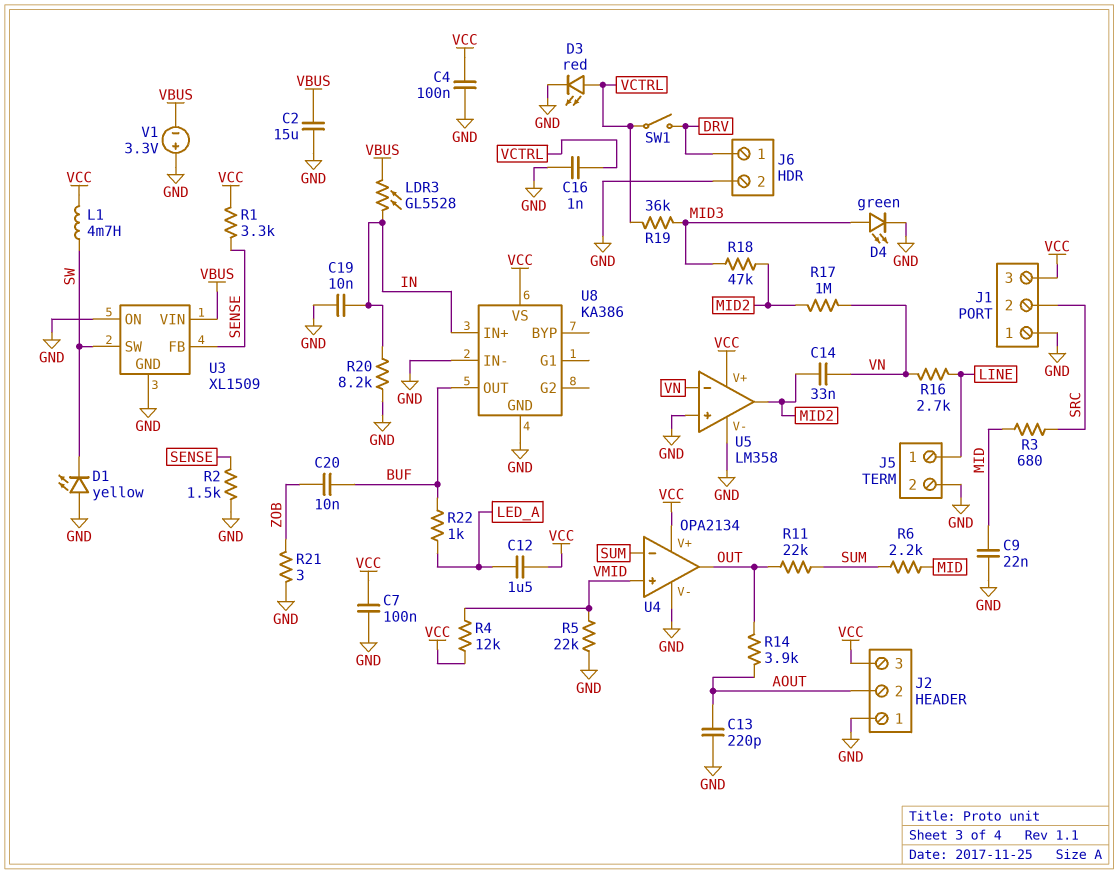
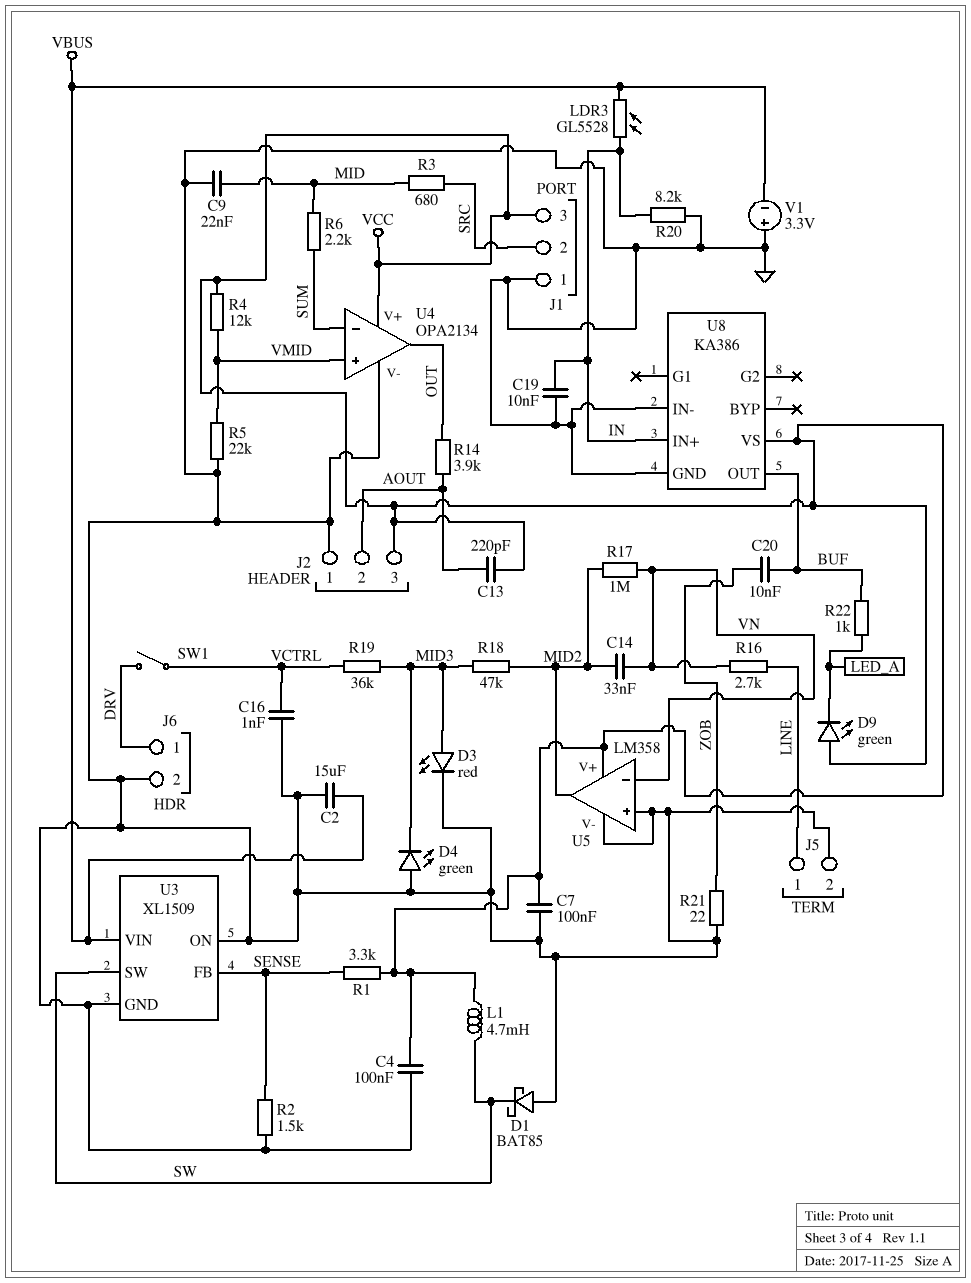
C12: 1.5uF (LED_A, VCC) -> none
C13: 220pF (AOUT, GND) -> 220pF (AOUT, VCC)
D1: LED yellow (A GND, K SW) -> schottky BAT85 (A GND, K SW)
D3: LED red (A VCTRL, K GND) -> LED red (A MID3, K GND)
D4: LED green (A MID3, K GND) -> LED green (A GND, K MID3)
D9: none -> LED green (A VCC, K LED_A)
R11: 22k (OUT, SUM) -> none
R21: 3 (GND, ZOB) -> 22 (GND, ZOB)

